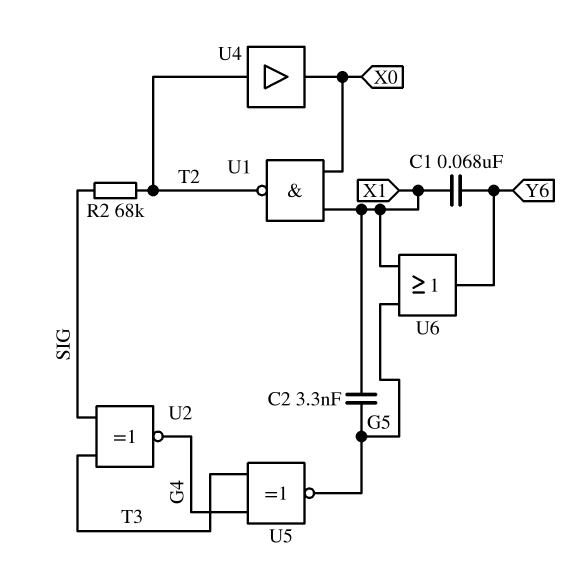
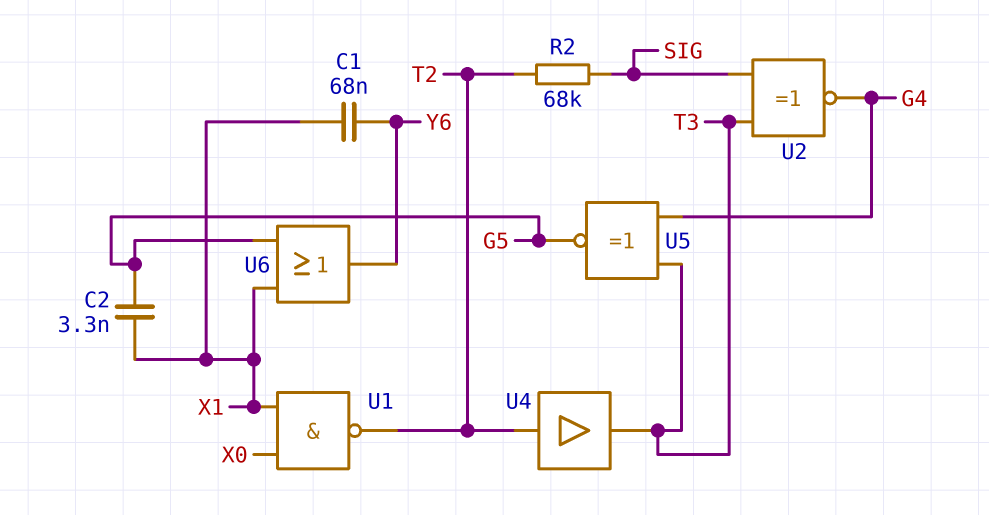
U4: buffer (in T2, out X0) -> buffer (in T2, out T3)

